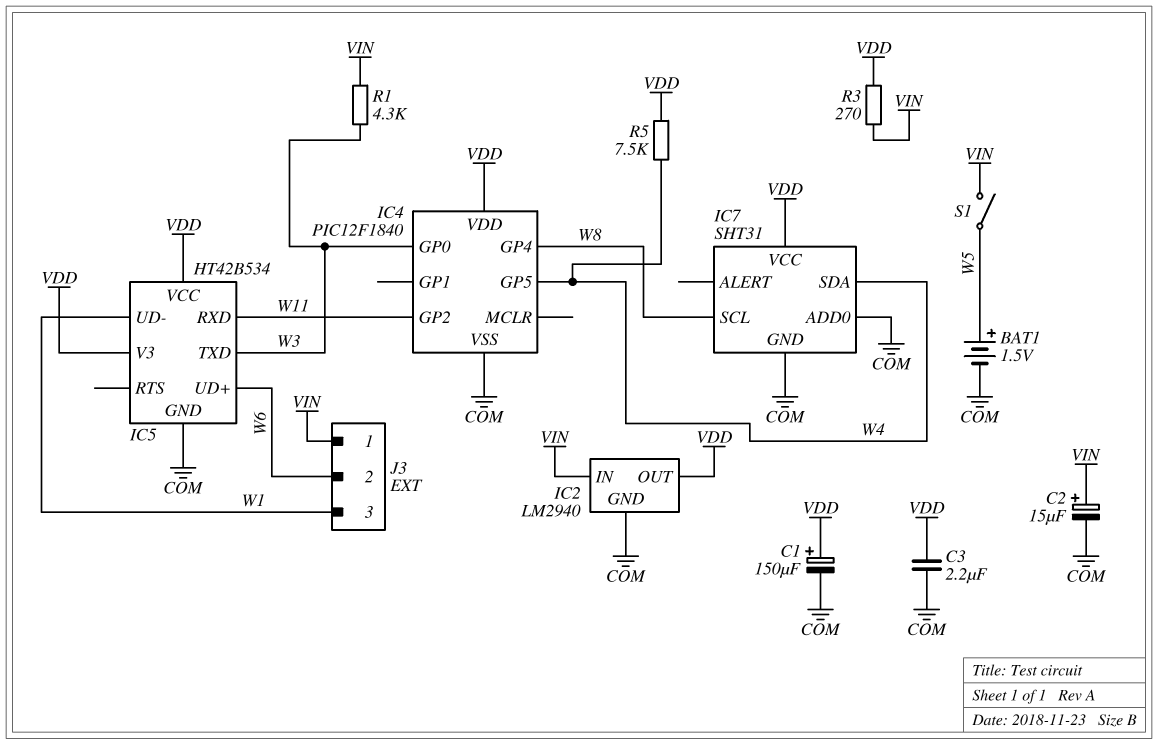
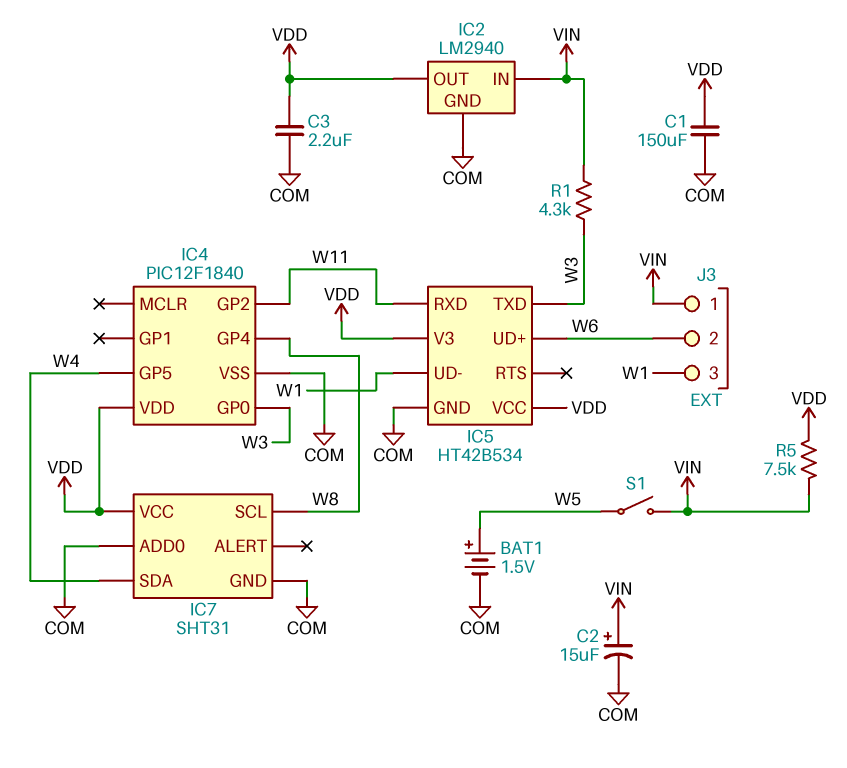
C1: 150uF (plus VDD, minus COM) -> 150uF (COM, VDD)
R3: 270 (VDD, VIN) -> none
R5: 7.5k (VDD, W4) -> 7.5k (VDD, VIN)

